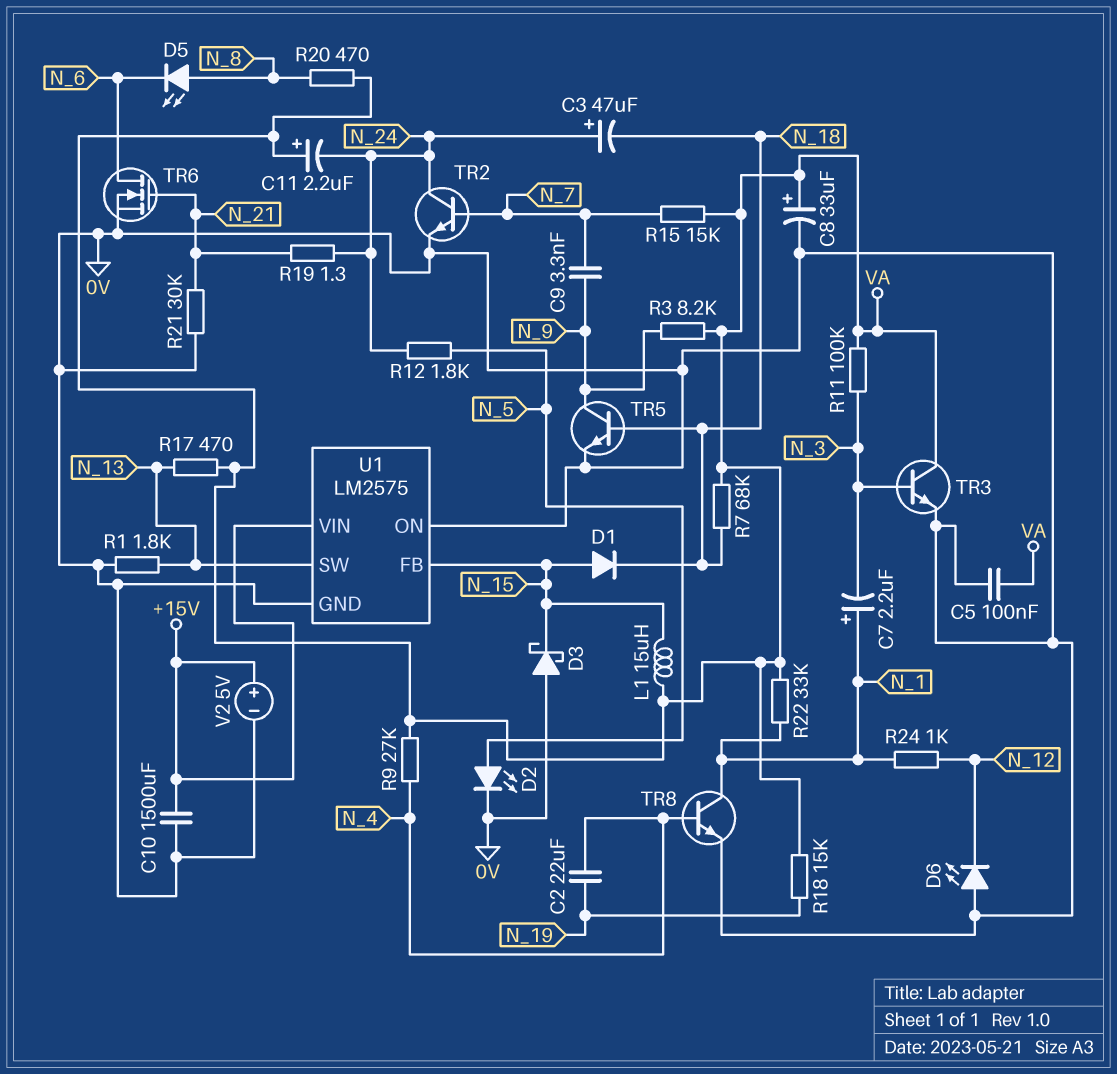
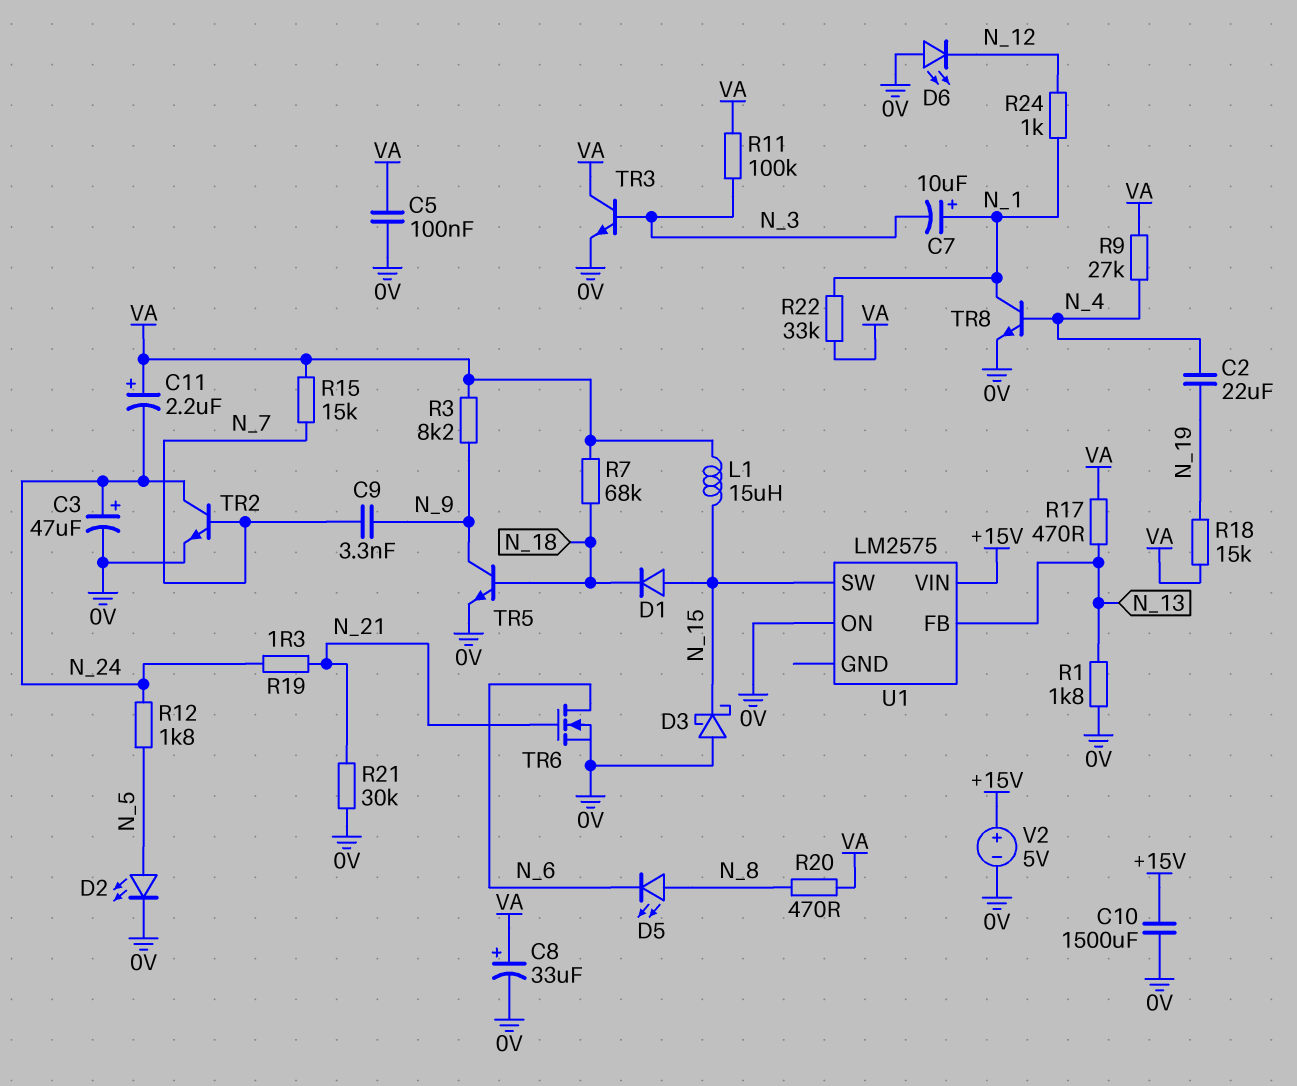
C3: 47uF (plus N_24, minus N_18) -> 47uF (plus N_24, minus 0V)
C7: 2.2uF (plus N_1, minus N_3) -> 10uF (plus N_1, minus N_3)
U1 pin FB: N_15 -> N_13
U1 pin GND: 0V -> none
U1 pin SW: N_13 -> N_15

